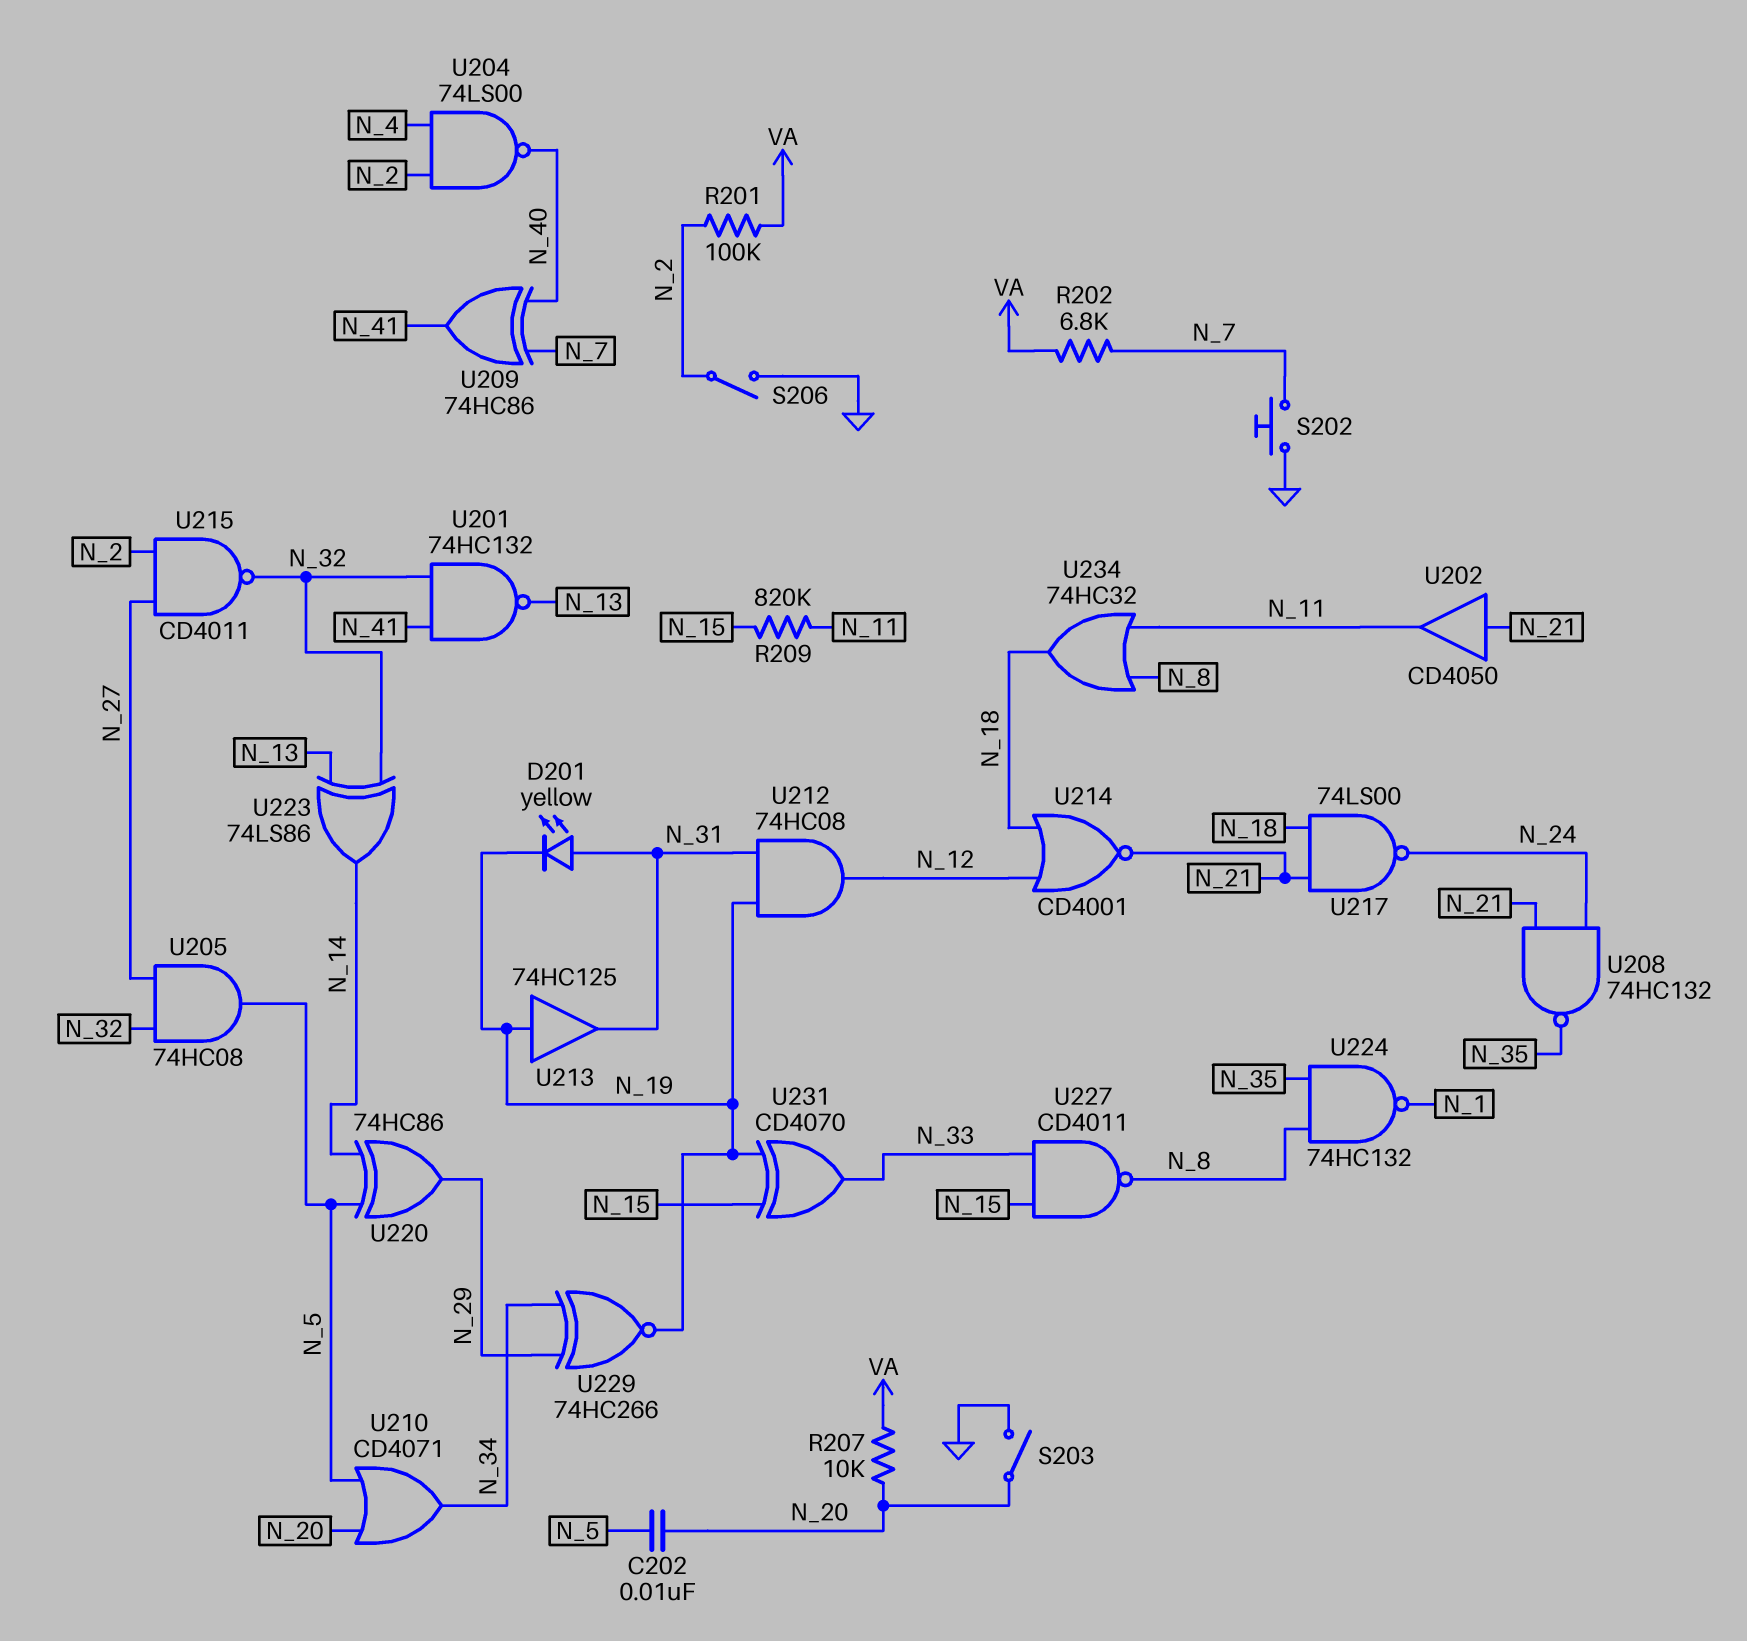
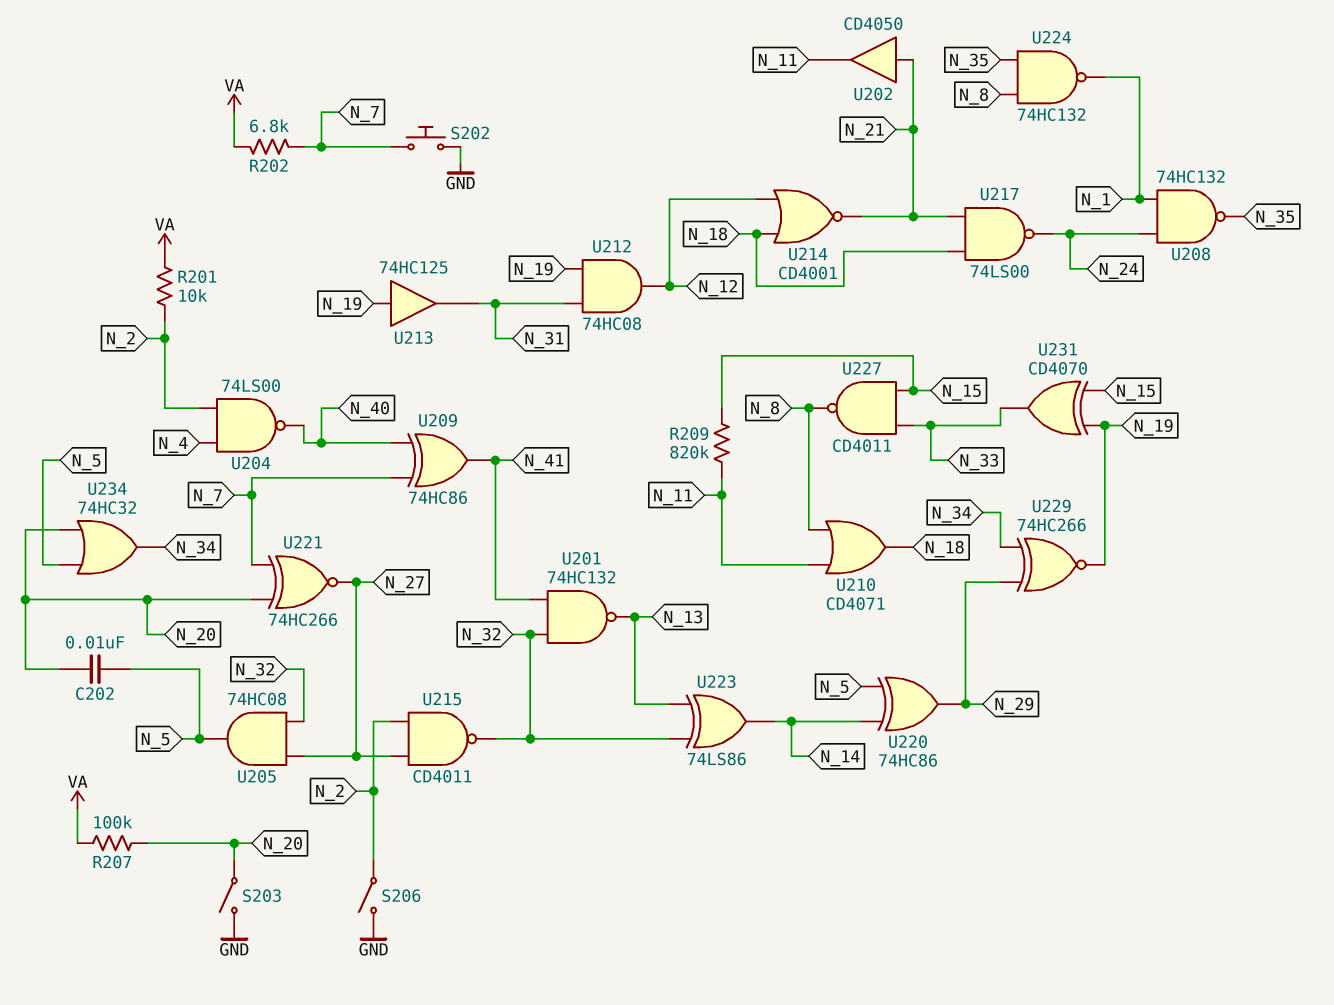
D201: LED yellow (A N_31, K N_19) -> none
R201: 100k (N_2, VA) -> 10k (N_2, VA)
R207: 10k (N_20, VA) -> 100k (N_20, VA)
U208: NAND 74HC132 (in N_21, in N_24, out N_35) -> NAND 74HC132 (in N_1, in N_24, out N_35)
U210: OR CD4071 (in N_5, in N_20, out N_34) -> OR CD4071 (in N_8, in N_11, out N_18)
U221: none -> XNOR 74HC266 (in N_7, in N_20, out N_27)
U234: OR 74HC32 (in N_8, in N_11, out N_18) -> OR 74HC32 (in N_5, in N_20, out N_34)

